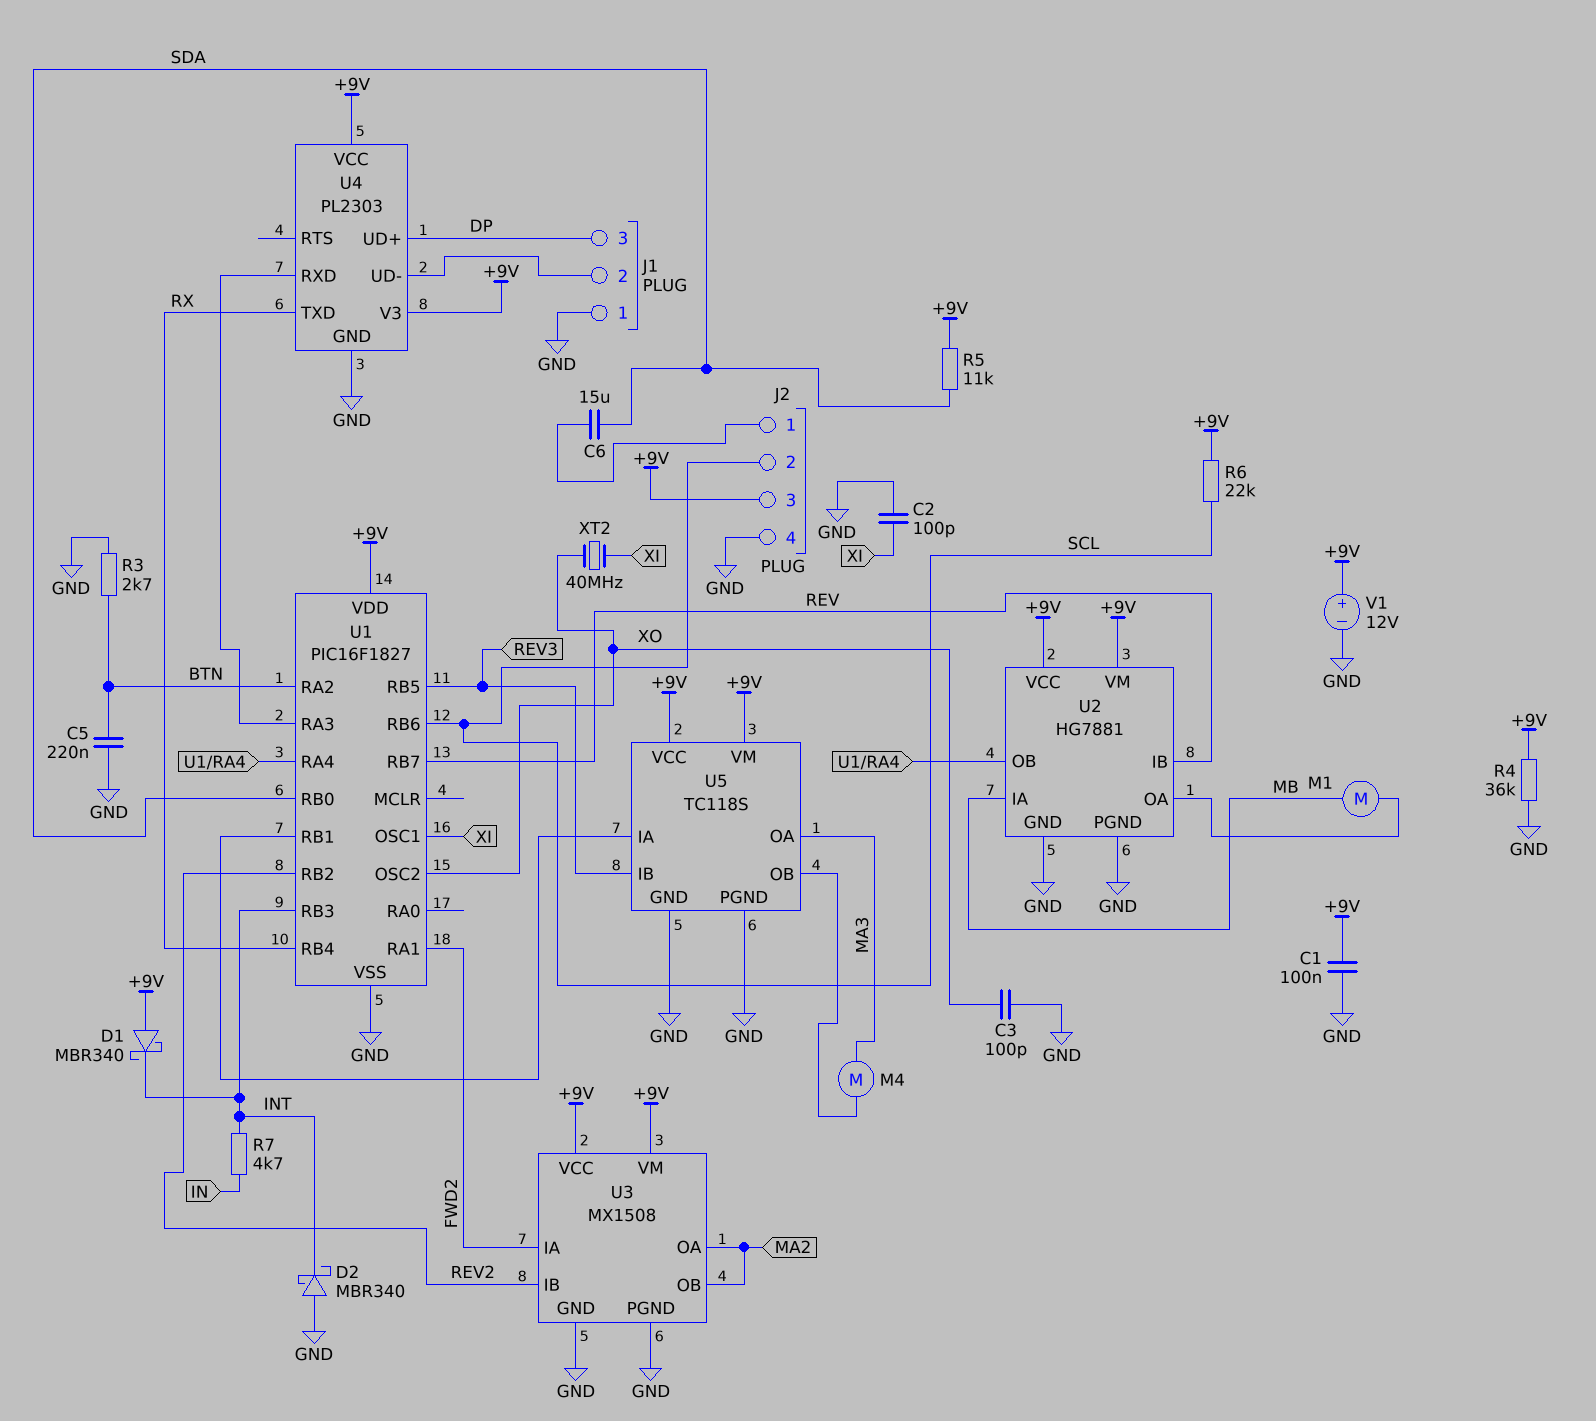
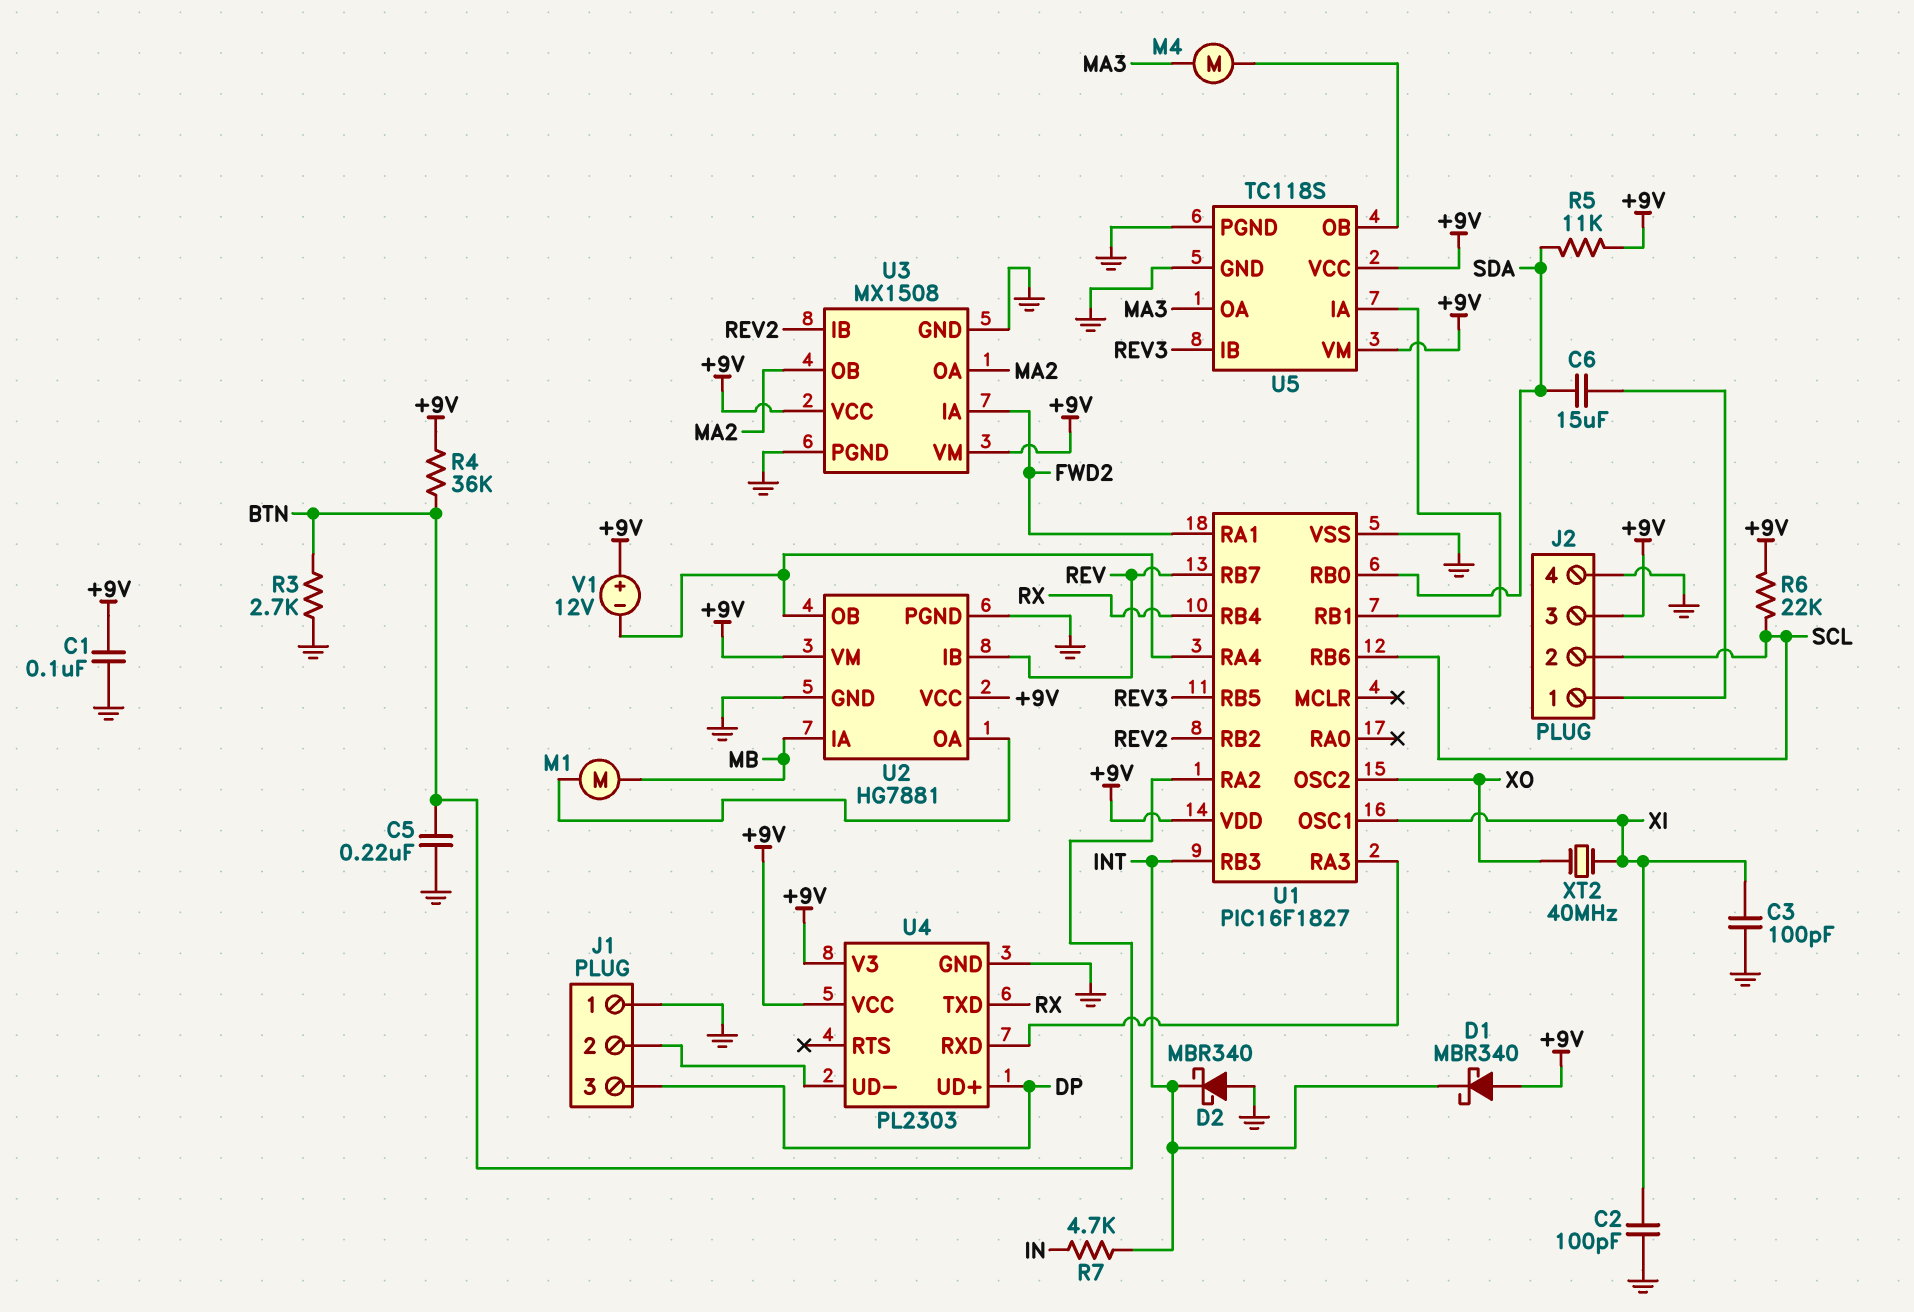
C3: 100pF (GND, XO) -> 100pF (GND, XI)
R4: 36k (+9V, GND) -> 36k (+9V, BTN)
V1: 12V (plus +9V, minus GND) -> 12V (plus +9V, minus U1/RA4)

